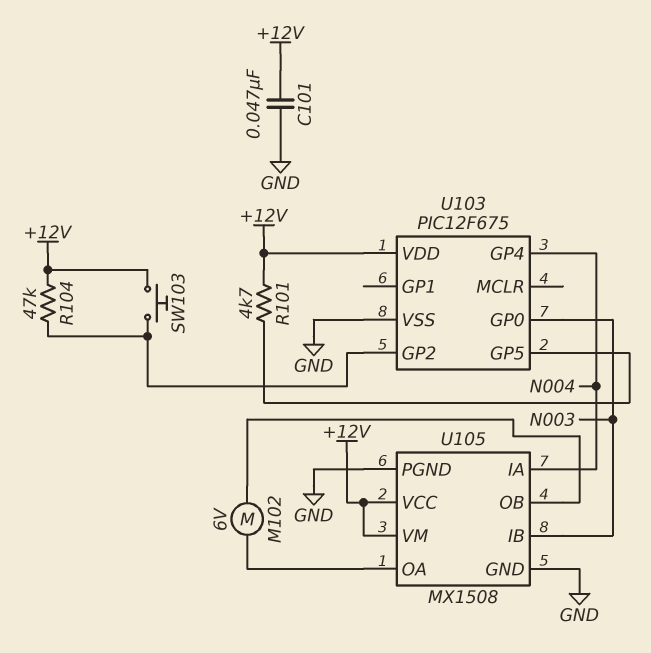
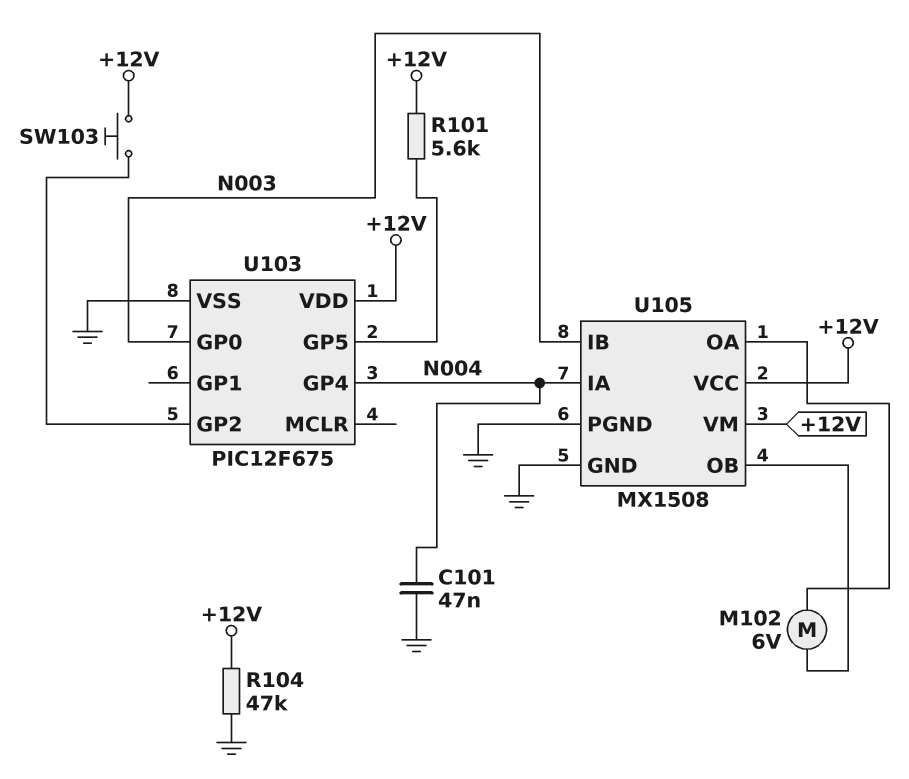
C101: 47nF (+12V, GND) -> 47nF (GND, N004)
R101: 4.7k (+12V, U103/GP5) -> 5.6k (+12V, U103/GP5)
R104: 47k (+12V, U103/GP2) -> 47k (+12V, GND)

